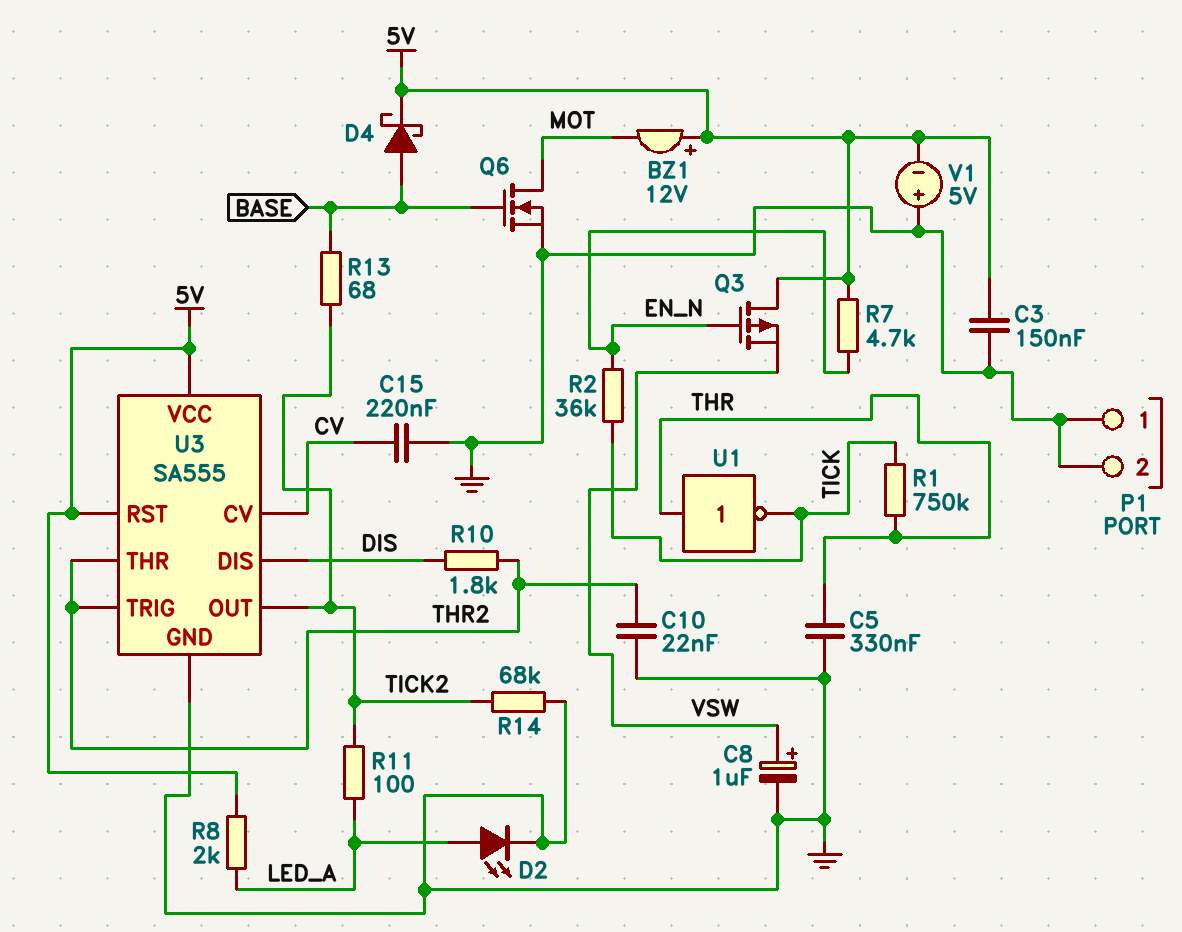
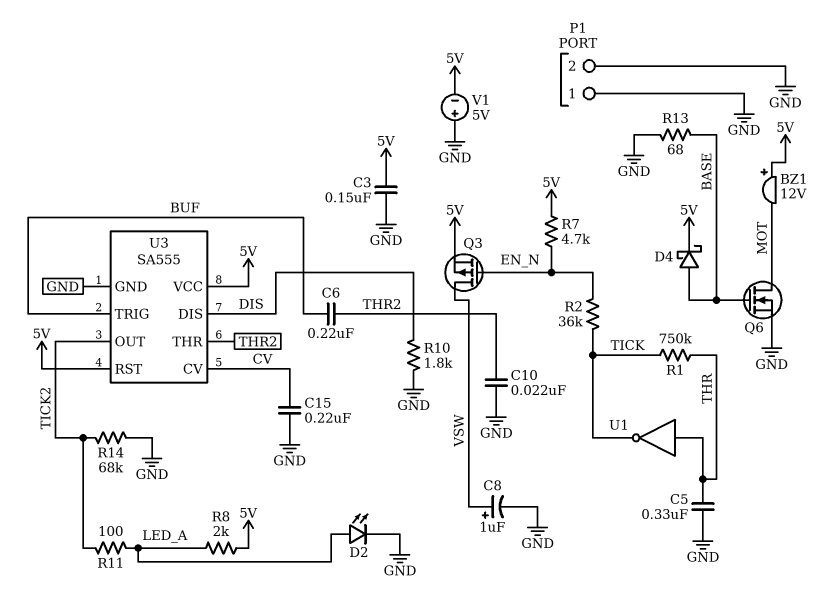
C6: none -> 220nF (BUF, THR2)
Q3: PMOS (G EN_N, D 5V, S VSW) -> PMOS (G EN_N, D VSW, S 5V)
R10: 1.8k (DIS, THR2) -> 1.8k (DIS, GND)
R13: 68 (BASE, TICK2) -> 68 (BASE, GND)
U3 pin TRIG: THR2 -> BUF

